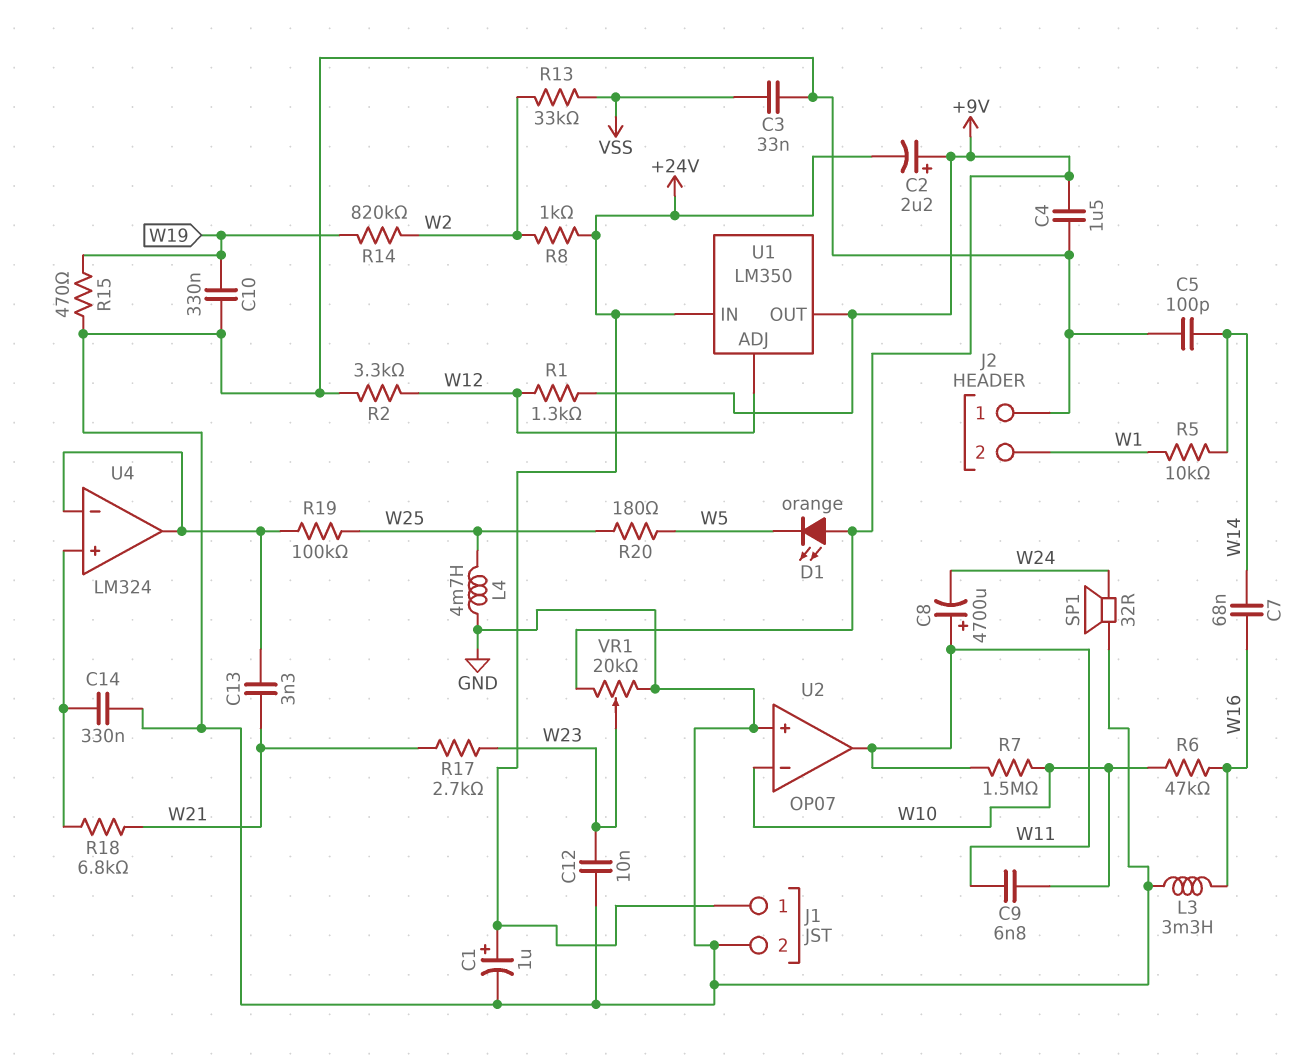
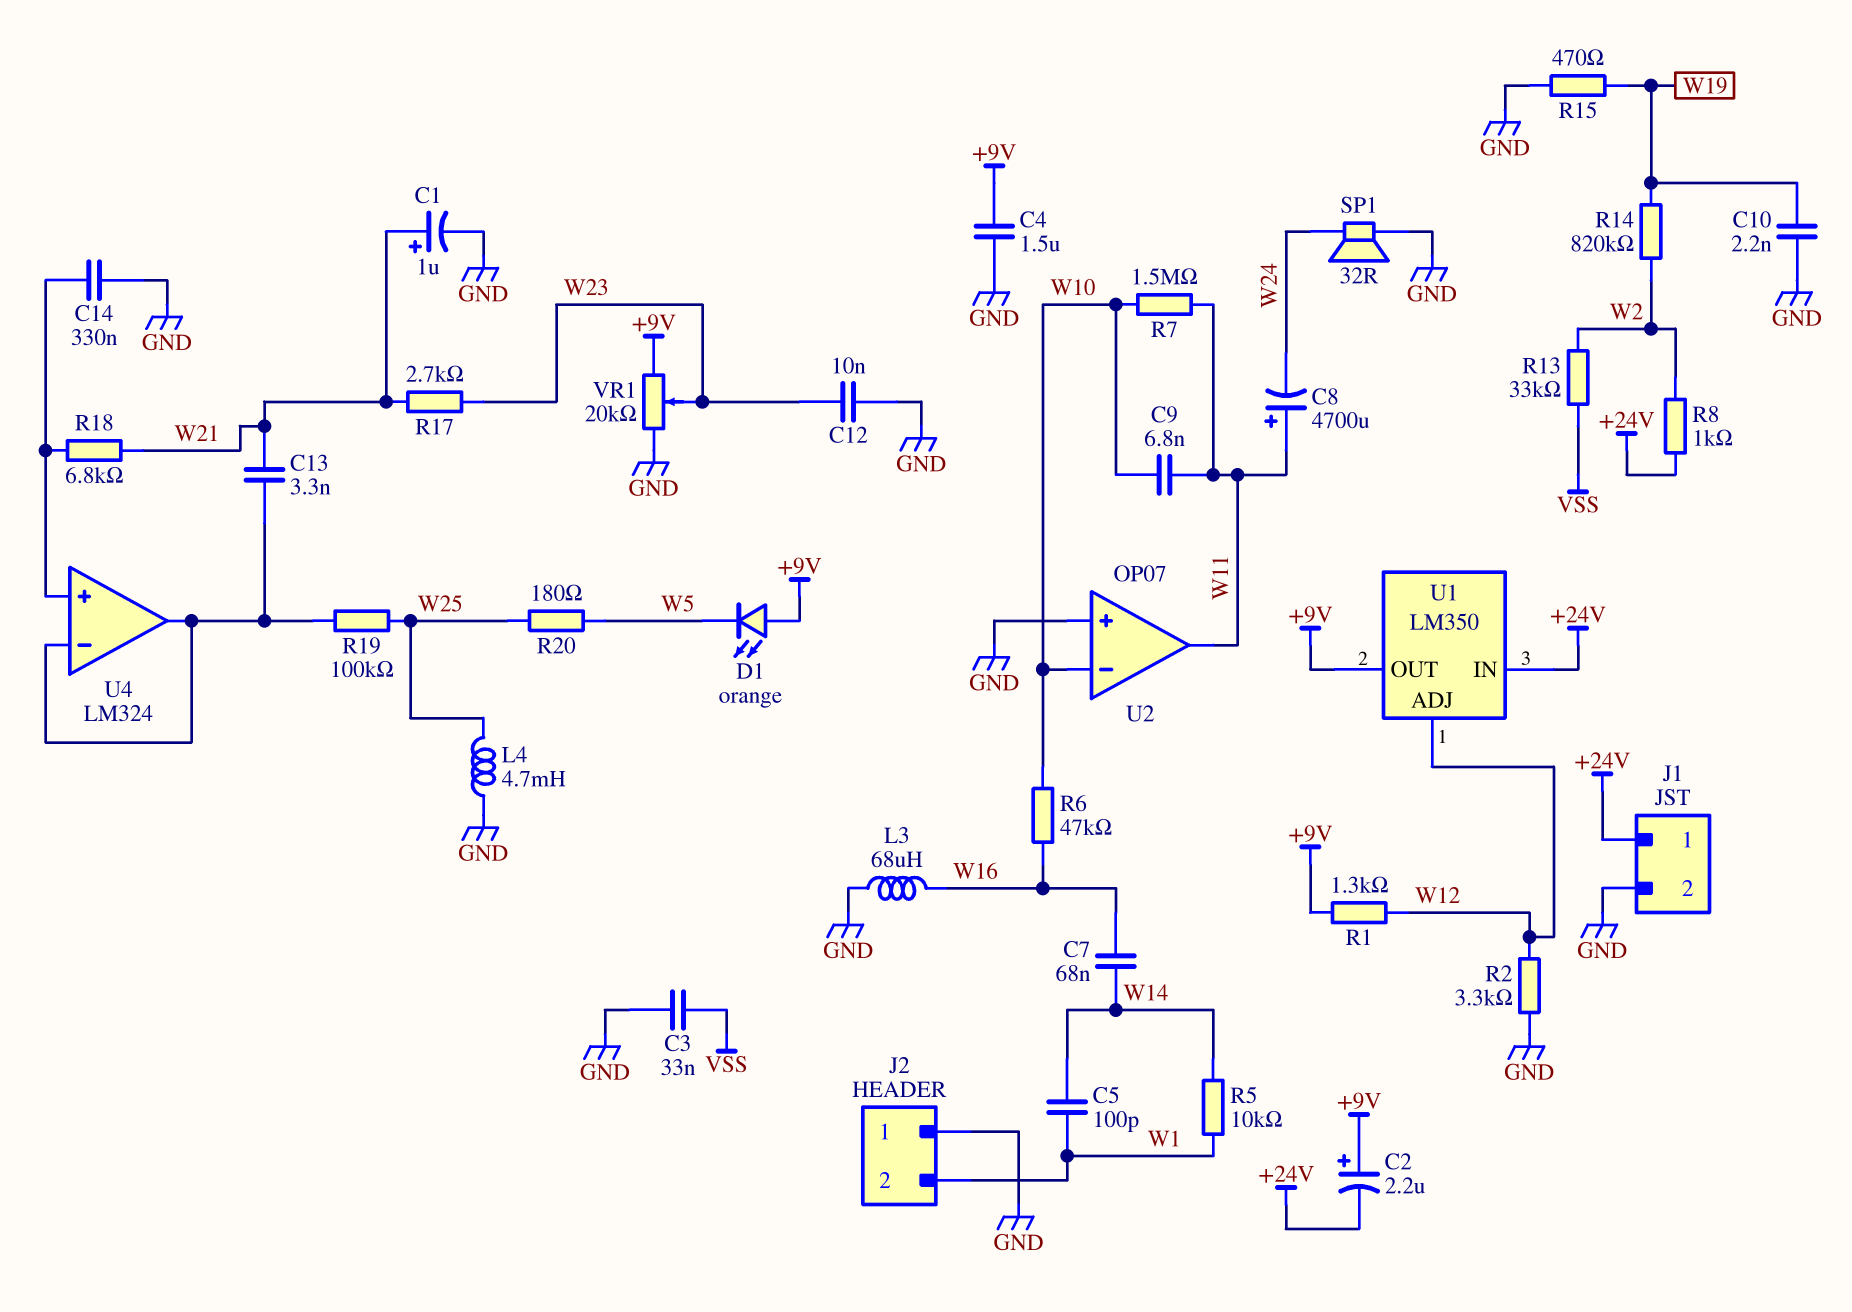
C1: 1uF (plus +24V, minus GND) -> 1uF (plus W21, minus GND)
C5: 100pF (GND, W14) -> 100pF (W1, W14)
C10: 330nF (GND, W19) -> 2.2nF (GND, W19)
L3: 3.3mH (GND, W16) -> 68uH (GND, W16)

